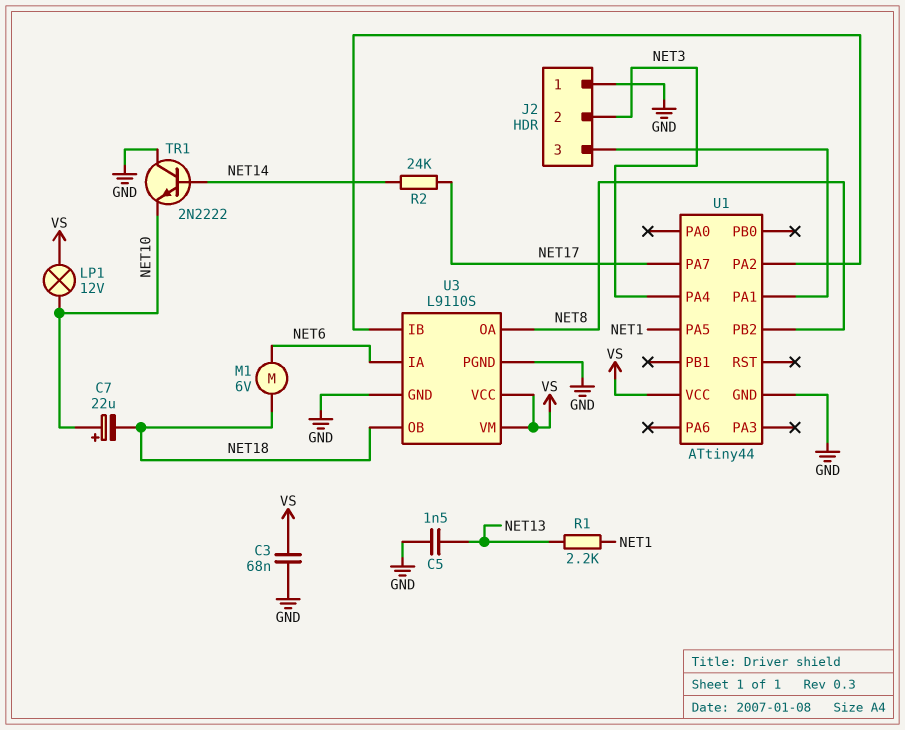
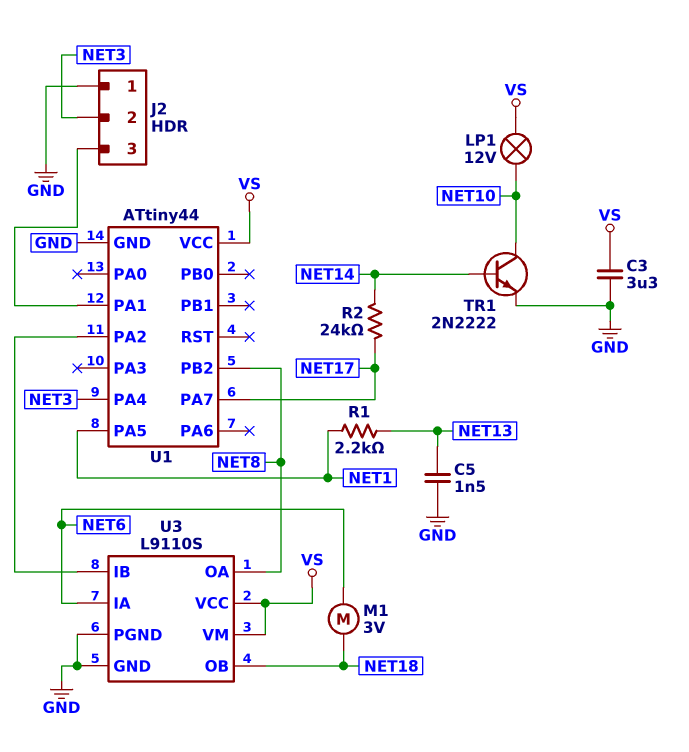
C3: 68nF (GND, VS) -> 3.3uF (GND, VS)
C7: 22uF (plus NET10, minus NET18) -> none
M1: motor 6V (NET6, NET18) -> motor 3V (NET6, NET18)
TR1: NPN 2N2222 (B NET14, C GND, E NET10) -> NPN 2N2222 (B NET14, C NET10, E GND)

